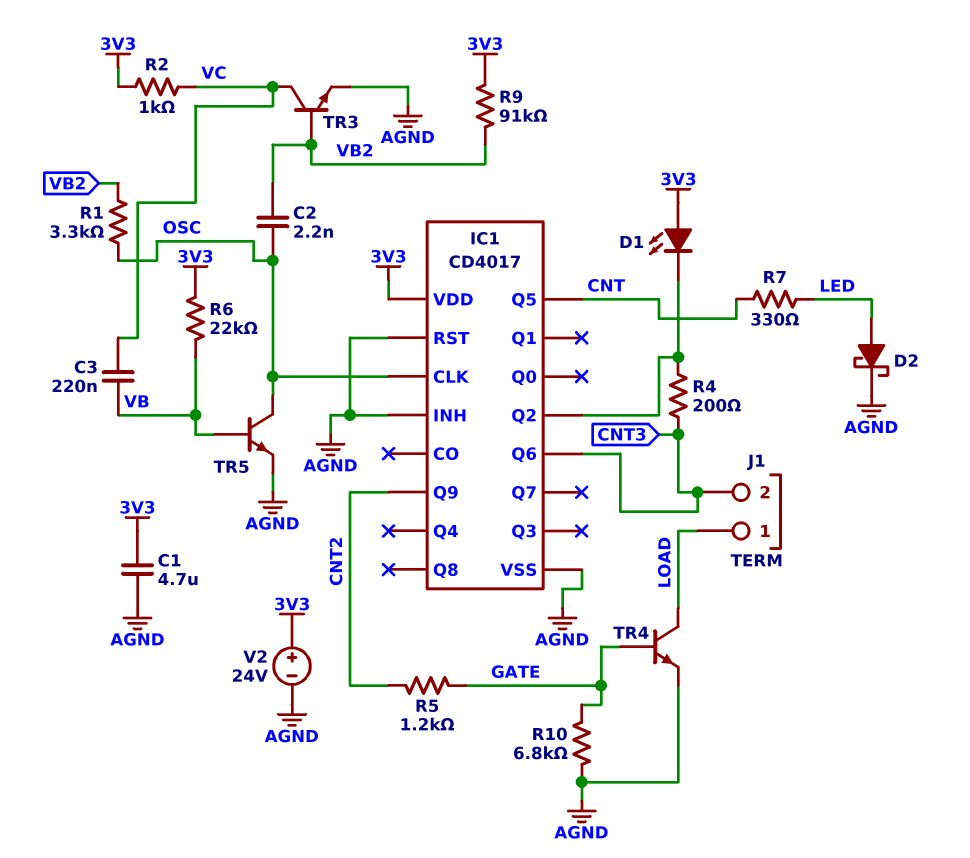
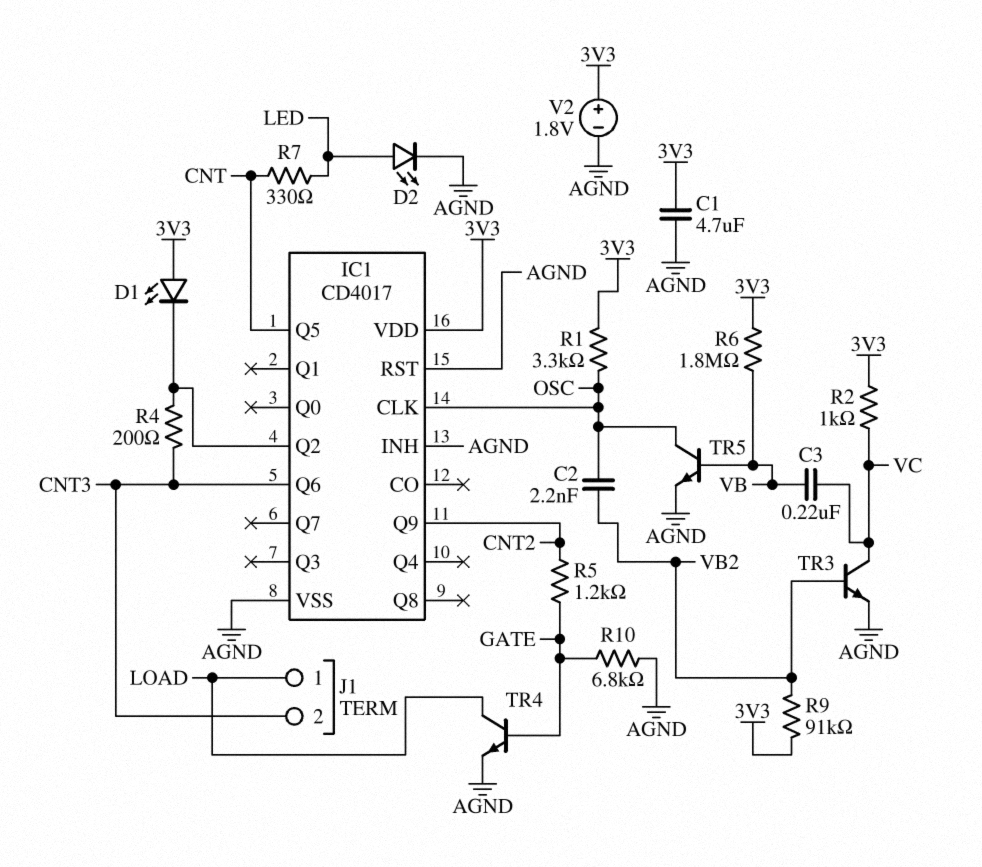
D2: schottky (A LED, K AGND) -> LED (A LED, K AGND)
R1: 3.3k (OSC, VB2) -> 3.3k (3V3, OSC)
R6: 22k (3V3, VB) -> 1.8M (3V3, VB)
V2: 24V (plus 3V3, minus AGND) -> 1.8V (plus 3V3, minus AGND)

